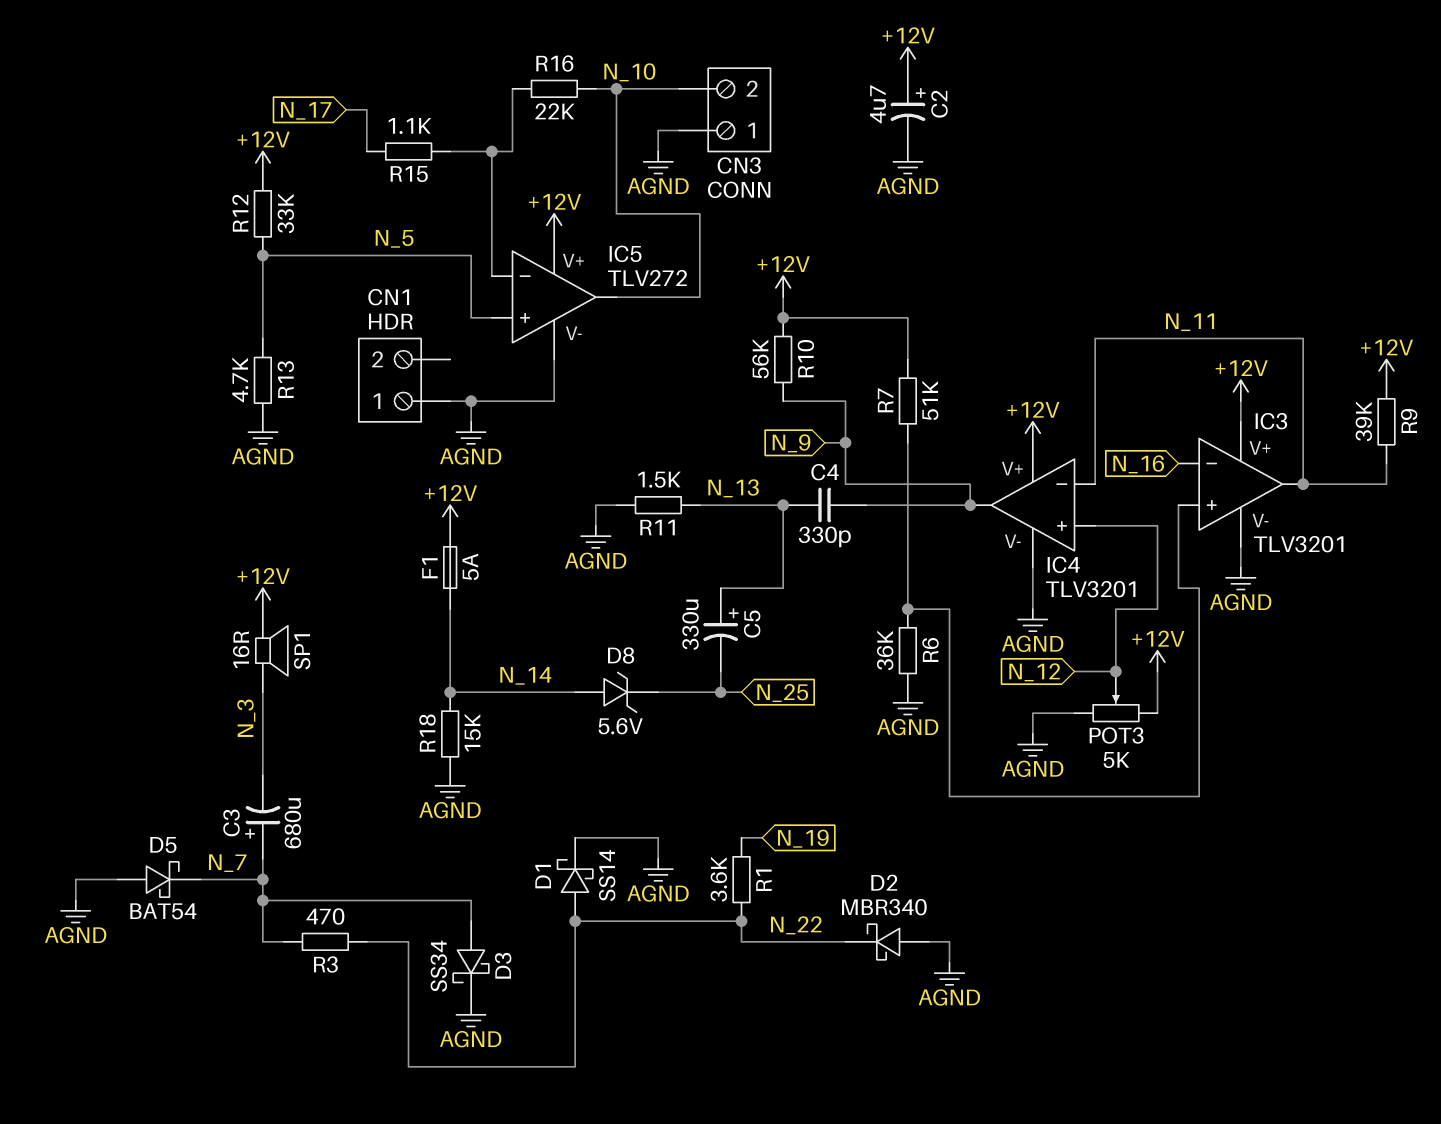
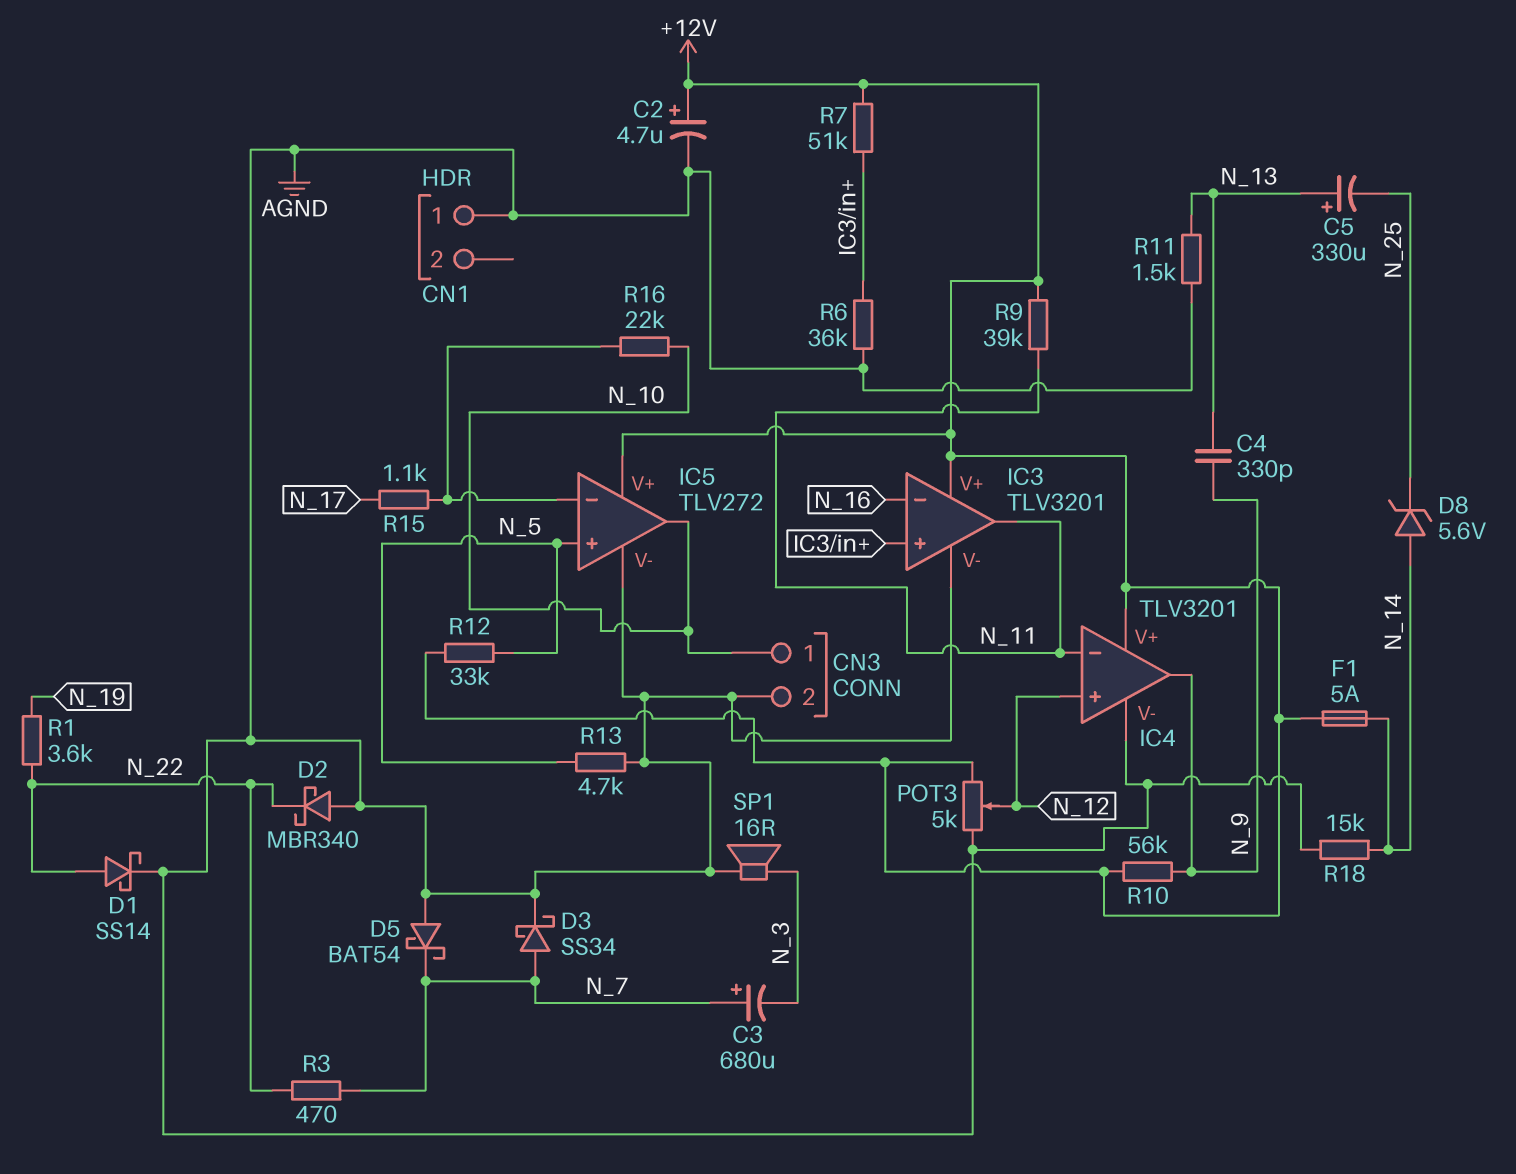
CN3 pin 1: AGND -> N_10
CN3 pin 2: N_10 -> AGND
SP1: speaker 16R (+12V, N_3) -> speaker 16R (AGND, N_3)

